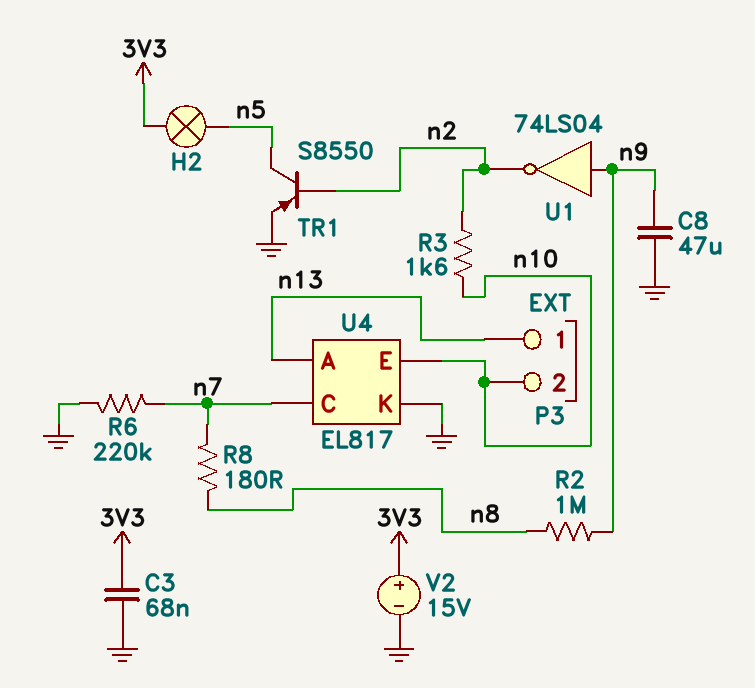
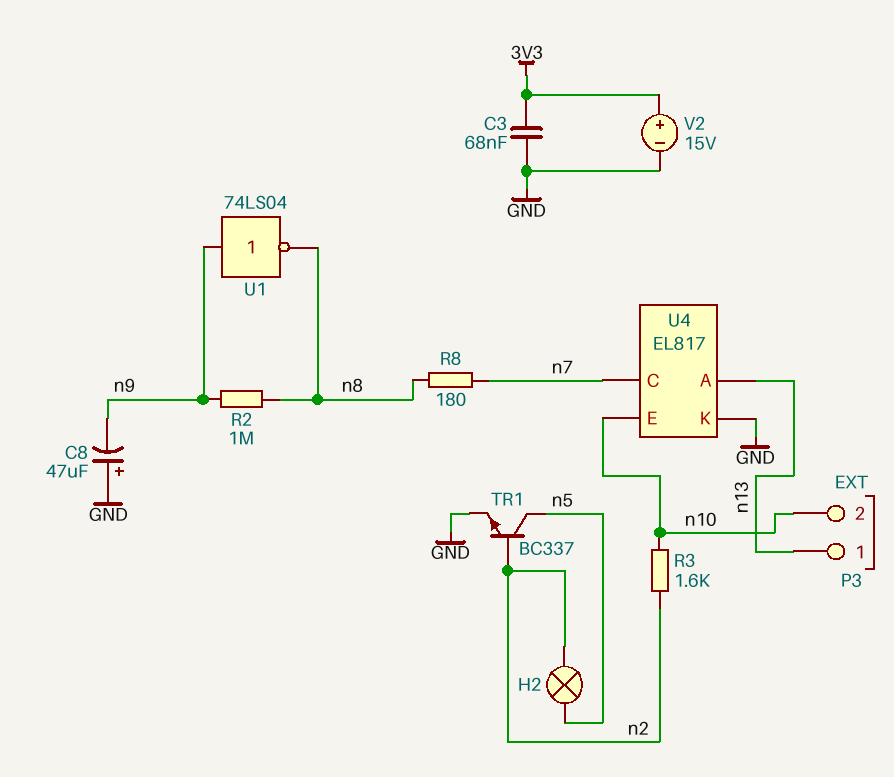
C8: 47uF (GND, n9) -> 47uF (plus GND, minus n9)
H2: lamp (3V3, n5) -> lamp (n2, n5)
R6: 220k (GND, n7) -> none
TR1: PNP S8550 (B n2, C n5, E GND) -> NPN BC337 (B n2, C n5, E GND)
U1: NOT 74LS04 (in n9, out n2) -> NOT 74LS04 (in n9, out n8)

